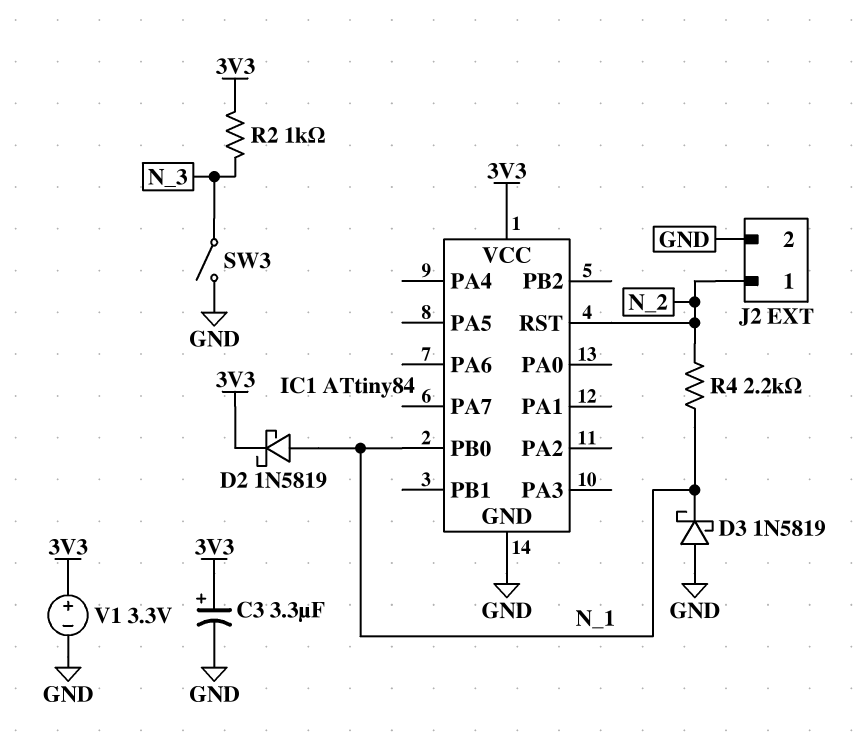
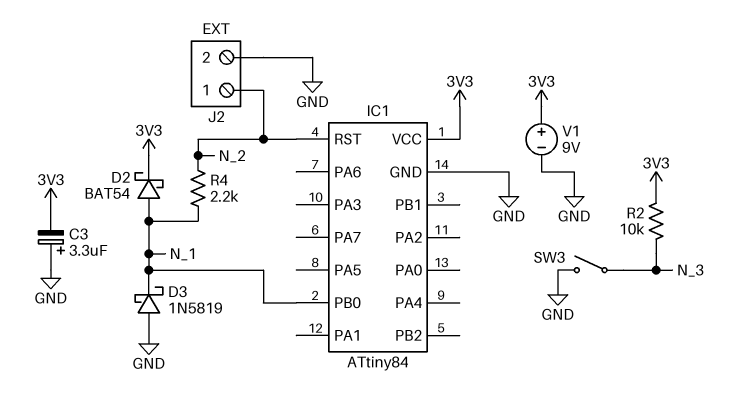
C3: 3.3uF (plus 3V3, minus GND) -> 3.3uF (plus GND, minus 3V3)
D2: schottky 1N5819 (A N_1, K 3V3) -> schottky BAT54 (A N_1, K 3V3)
R2: 1k (3V3, N_3) -> 10k (3V3, N_3)
V1: 3.3V (plus 3V3, minus GND) -> 9V (plus 3V3, minus GND)

